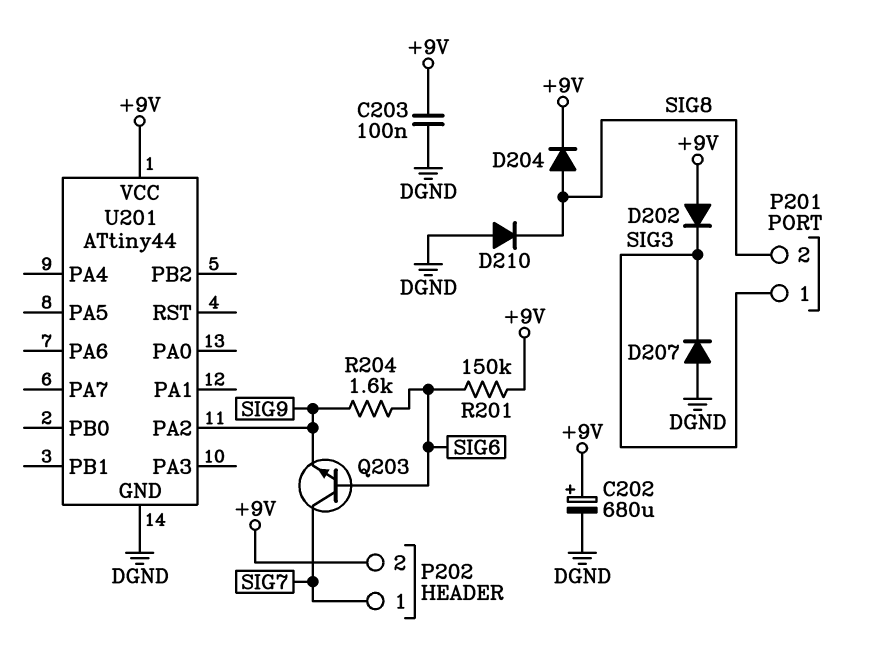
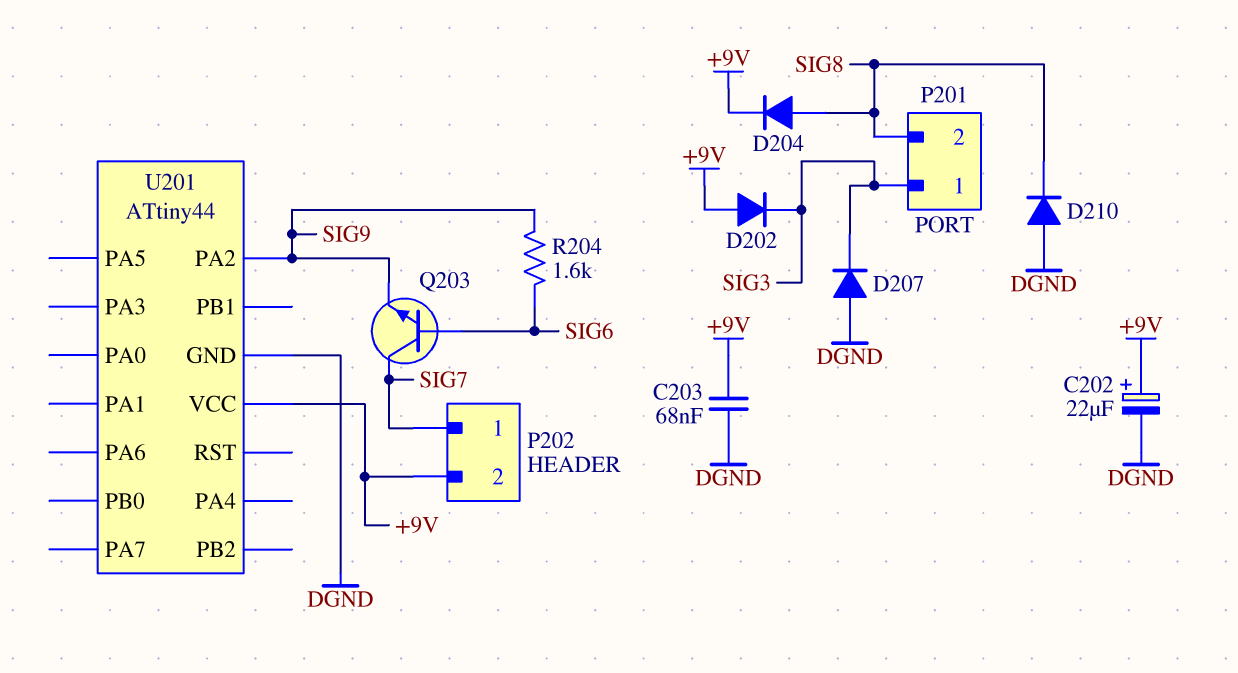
C202: 680uF (plus +9V, minus DGND) -> 22uF (plus +9V, minus DGND)
C203: 100nF (+9V, DGND) -> 68nF (+9V, DGND)
R201: 150k (+9V, SIG6) -> none

